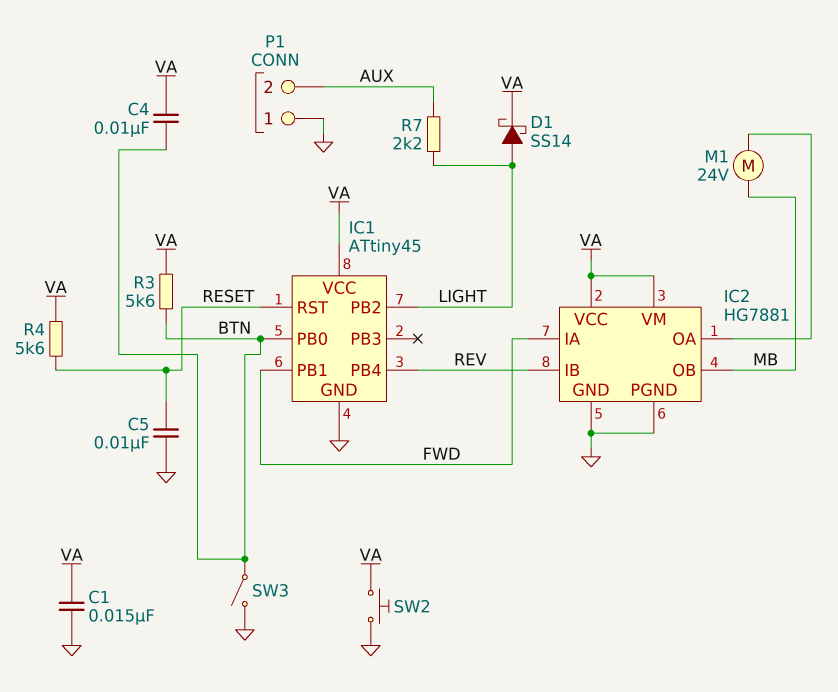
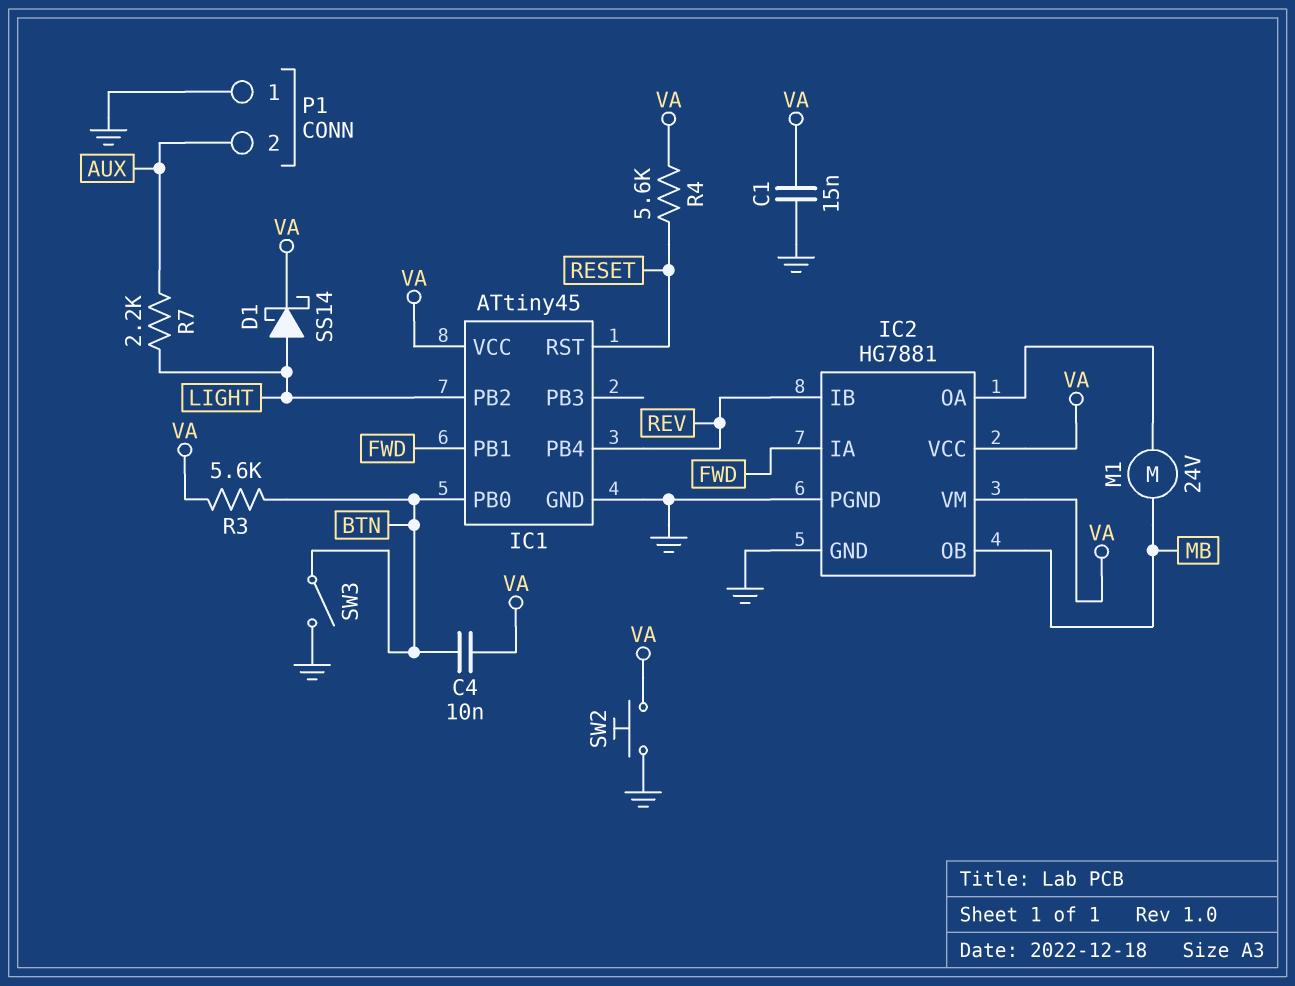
C5: 10nF (GND, RESET) -> none

